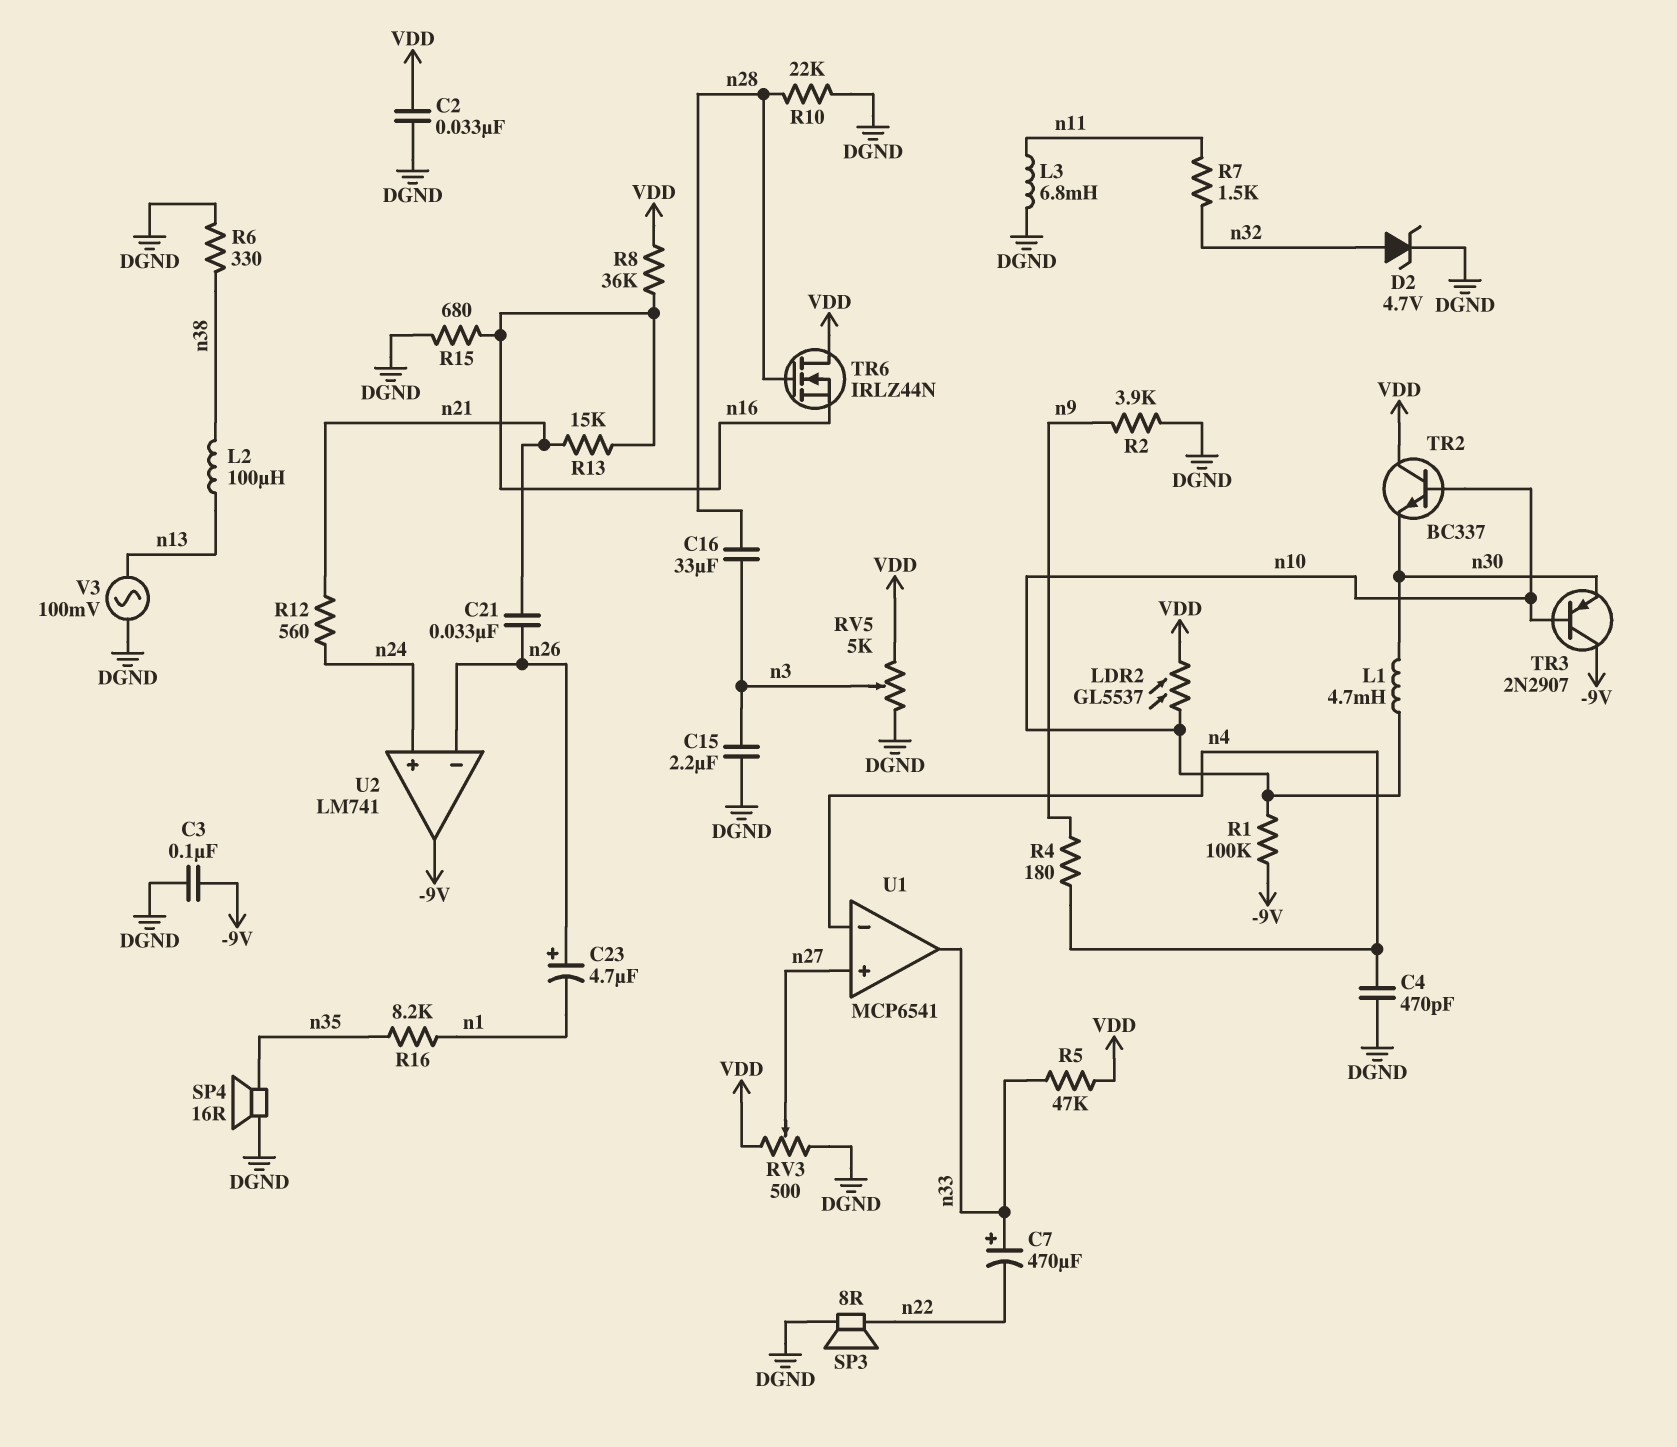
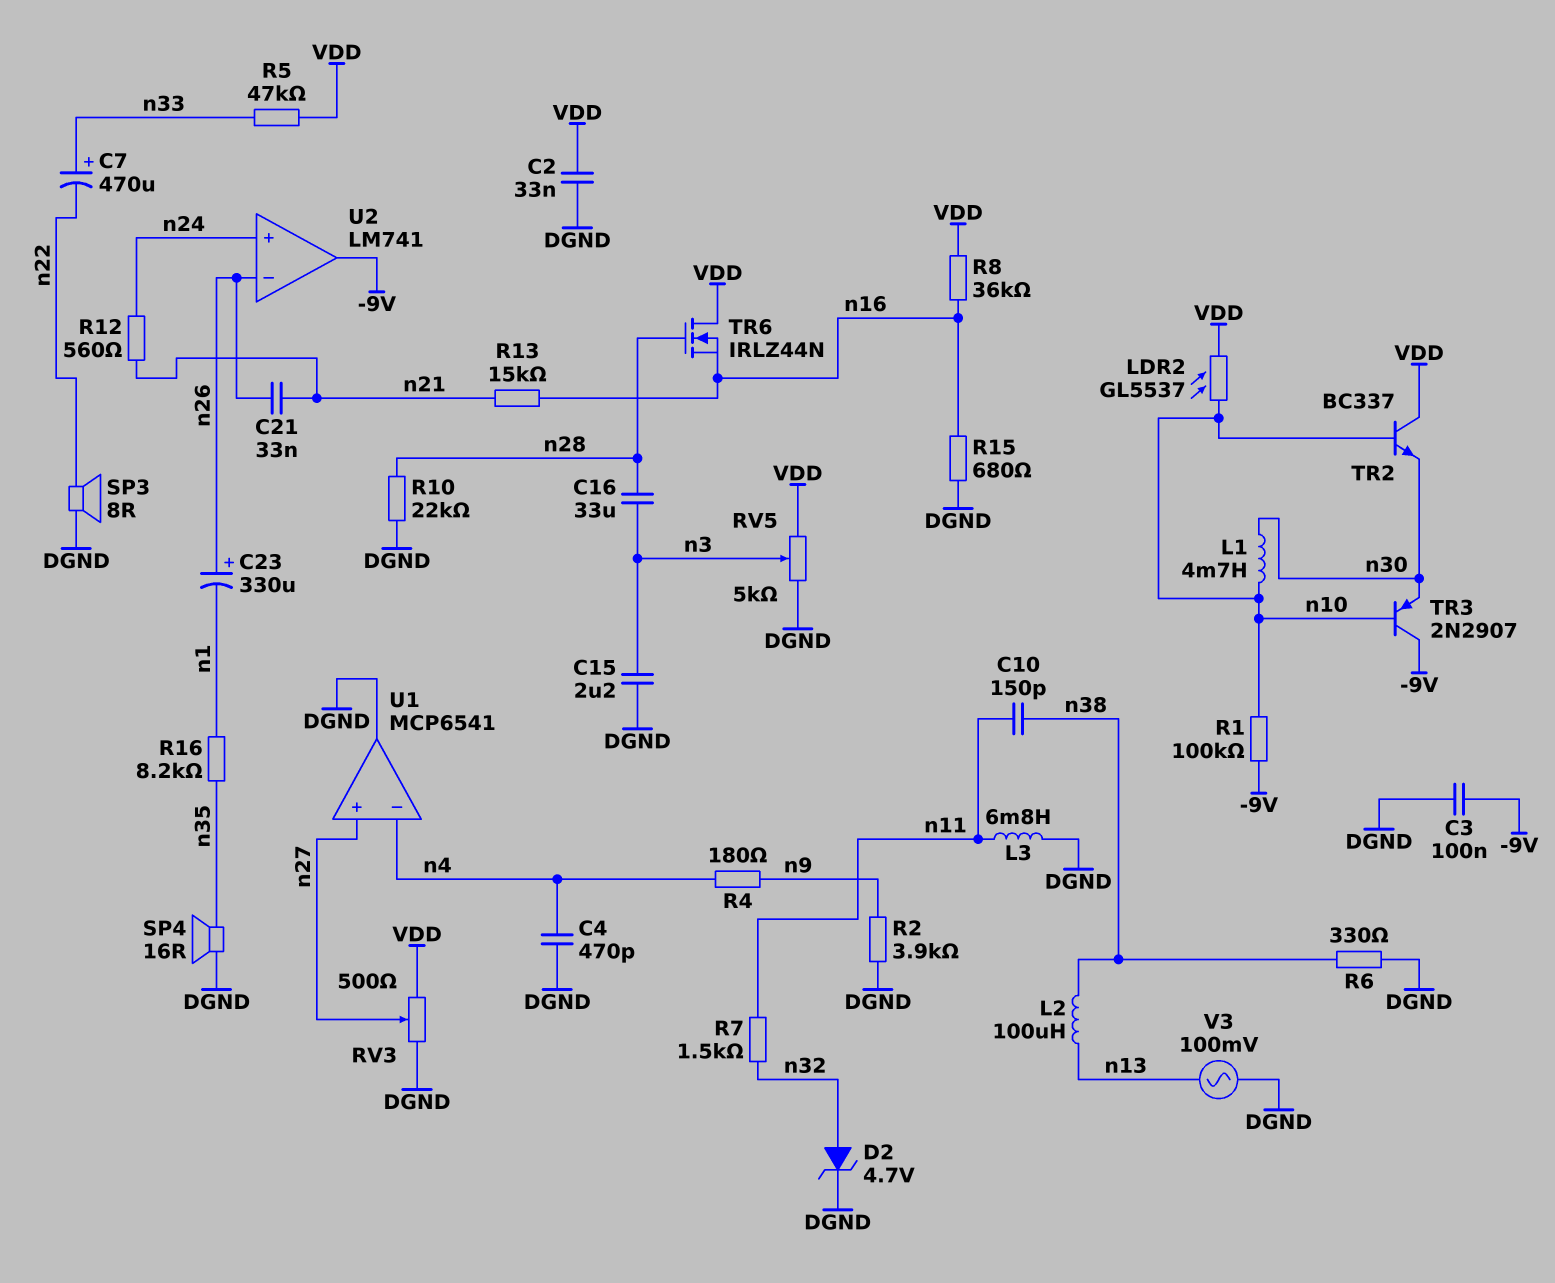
C10: none -> 150pF (n11, n38)
C23: 4.7uF (plus n26, minus n1) -> 330uF (plus n26, minus n1)
U1 pin out: n33 -> DGND

